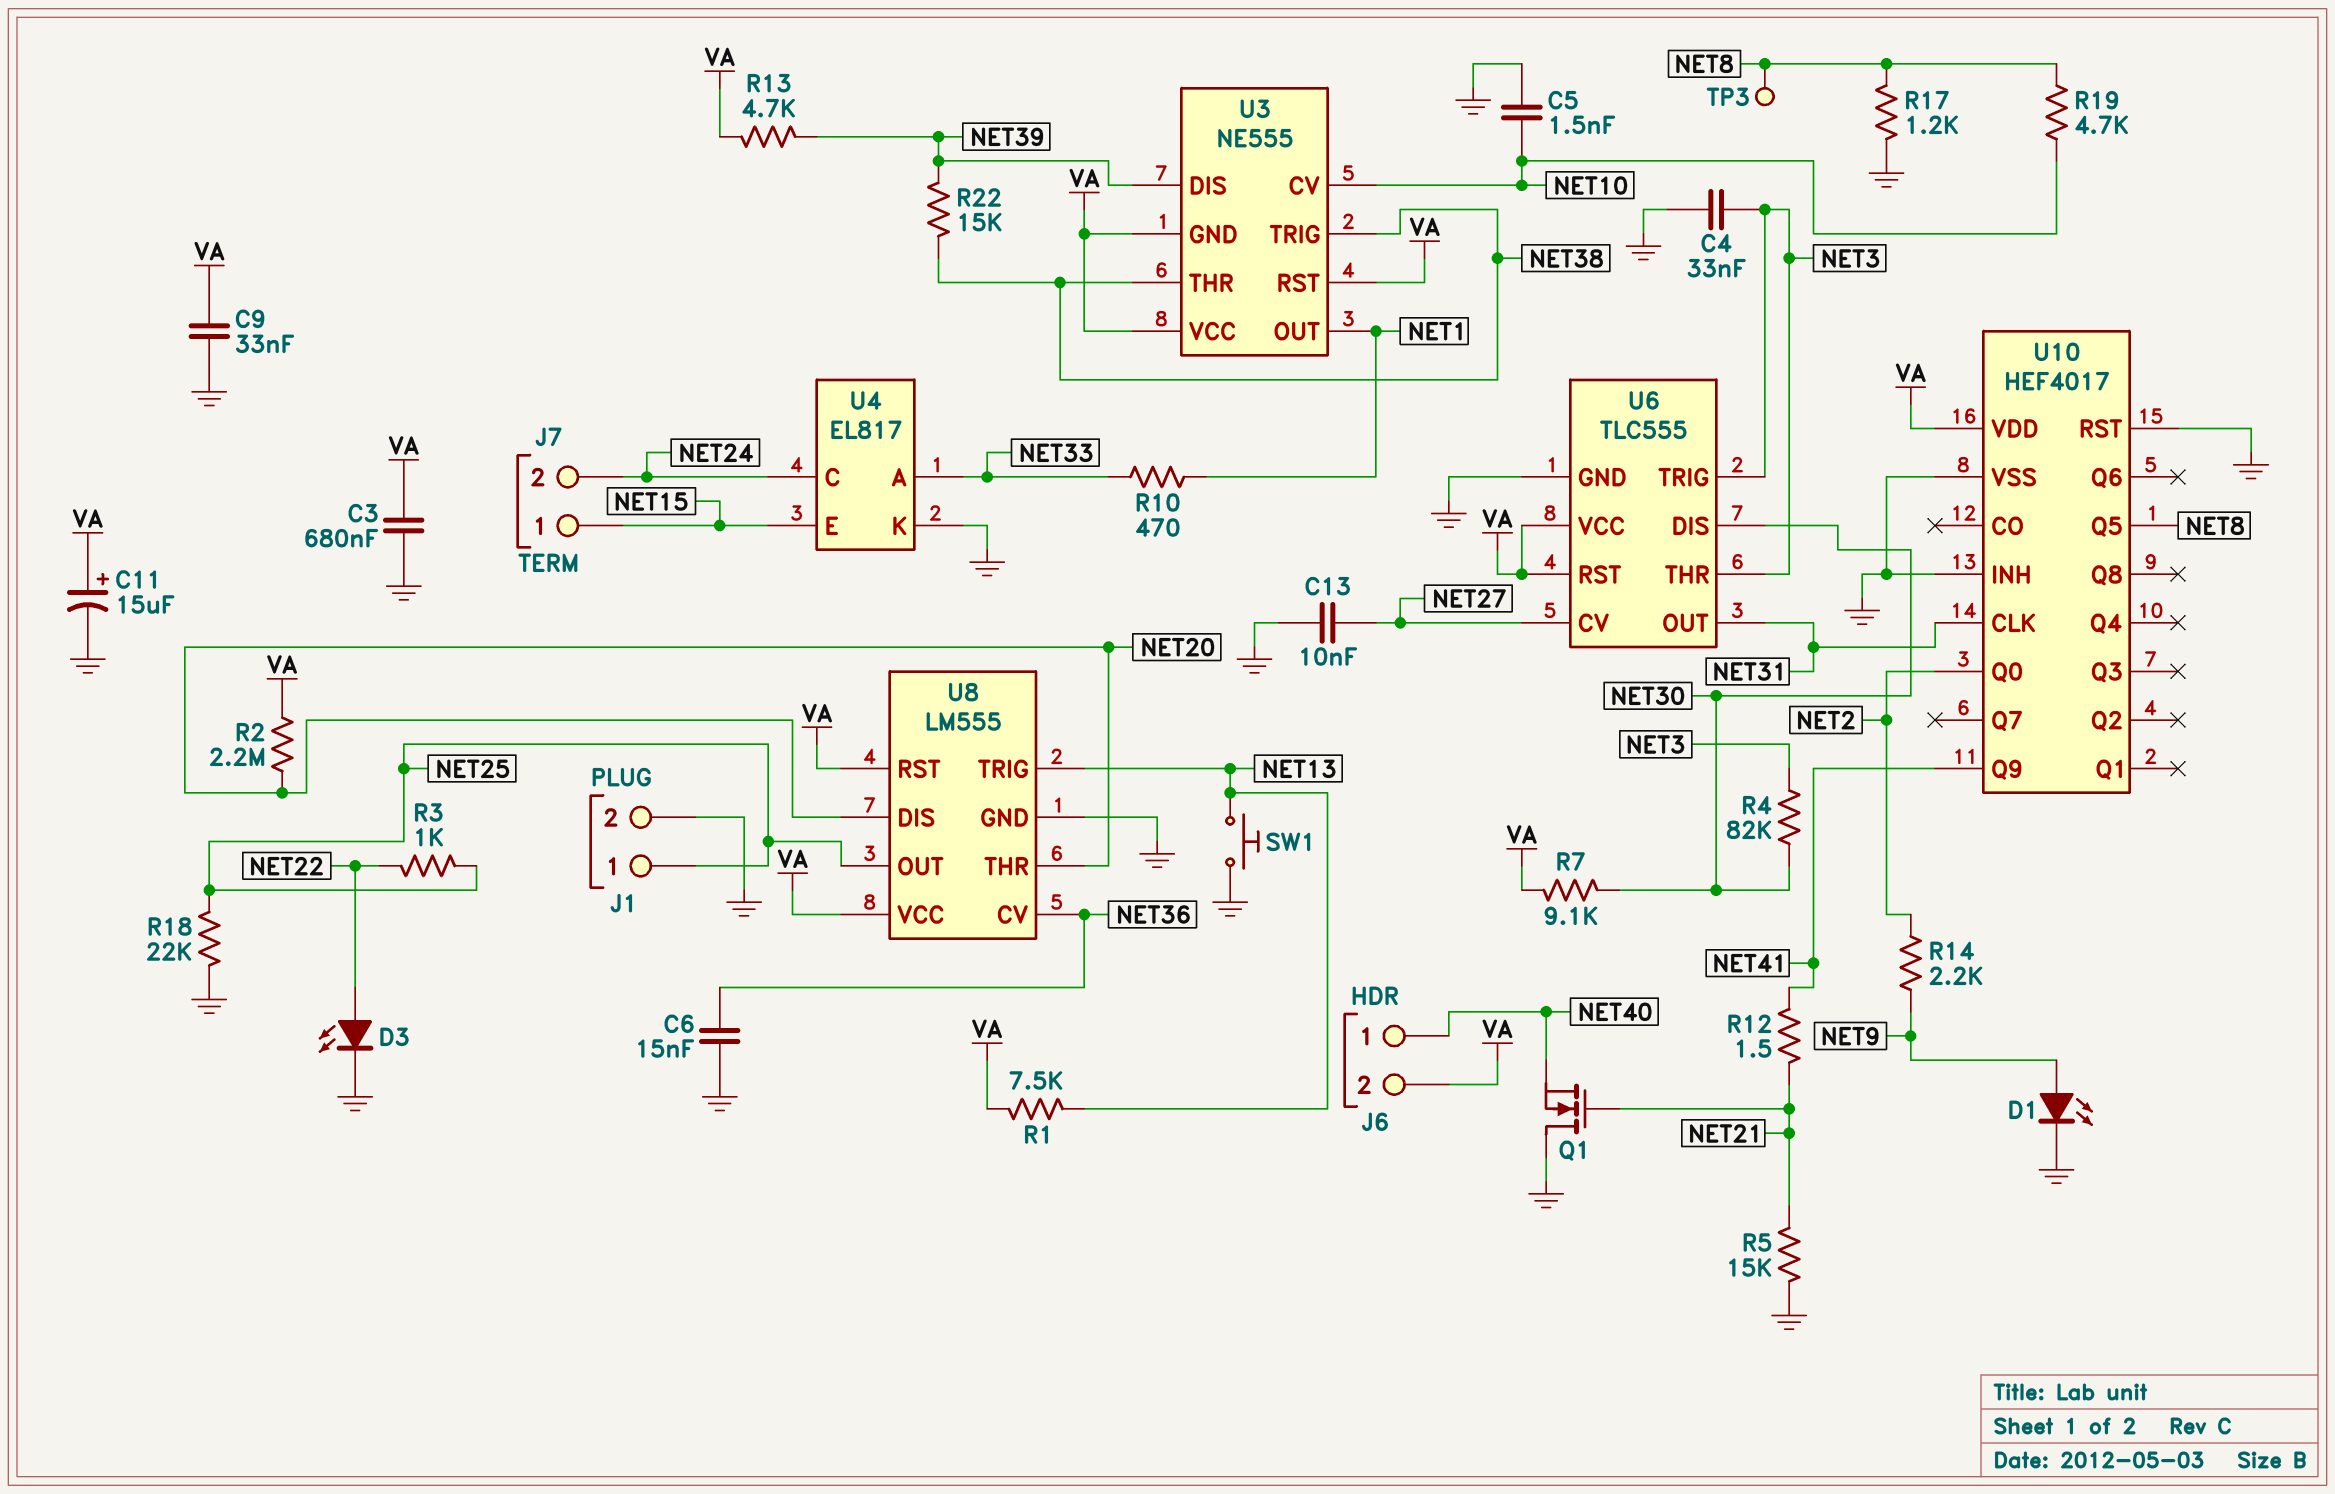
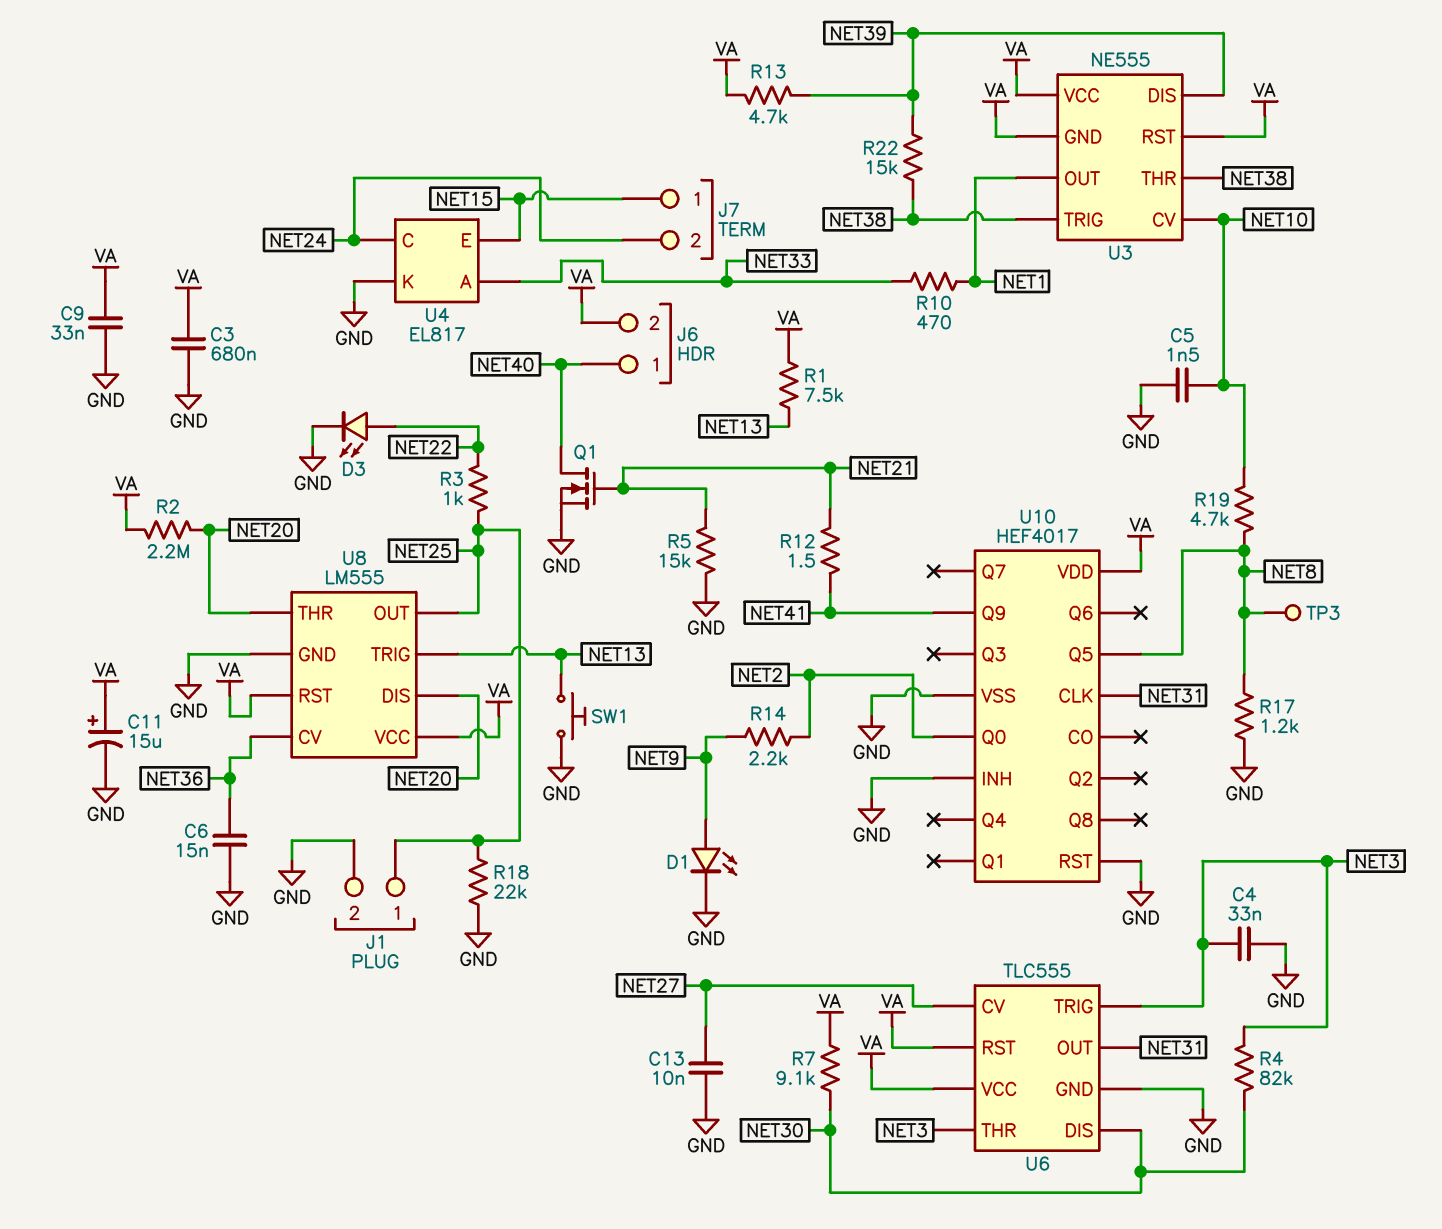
Q1: NMOS (G NET21, D GND, S NET40) -> NMOS (G NET21, D NET40, S GND)

